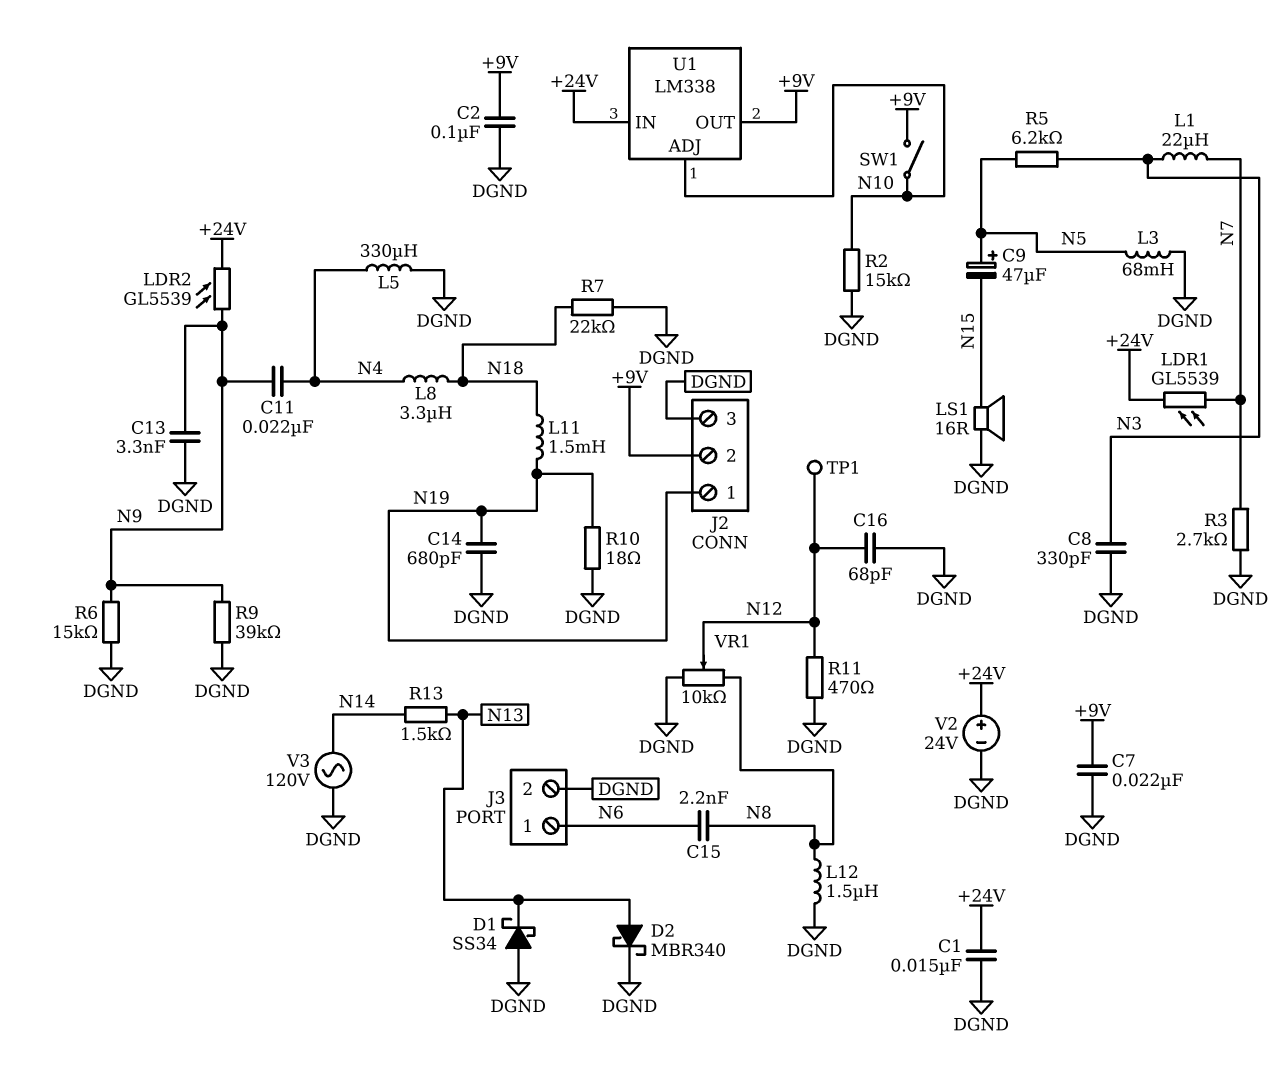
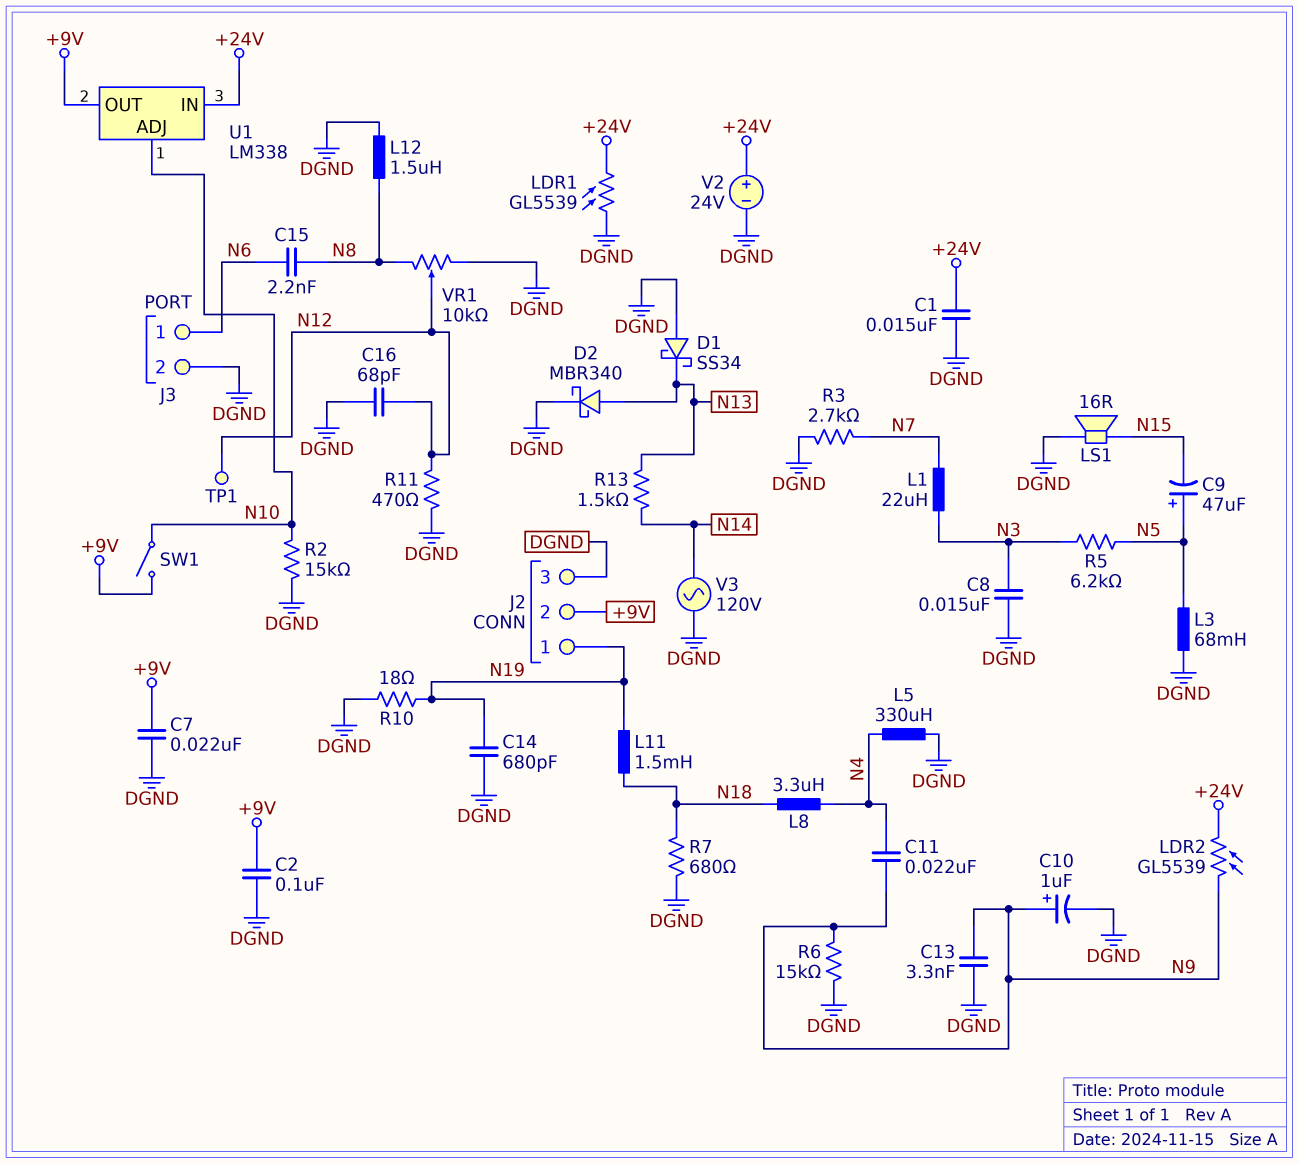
C8: 330pF (DGND, N3) -> 15nF (DGND, N3)
C10: none -> 1uF (plus N9, minus DGND)
LDR1: GL5539 (+24V, N7) -> GL5539 (+24V, DGND)
R7: 22k (DGND, N18) -> 680 (DGND, N18)
R9: 39k (DGND, N9) -> none

